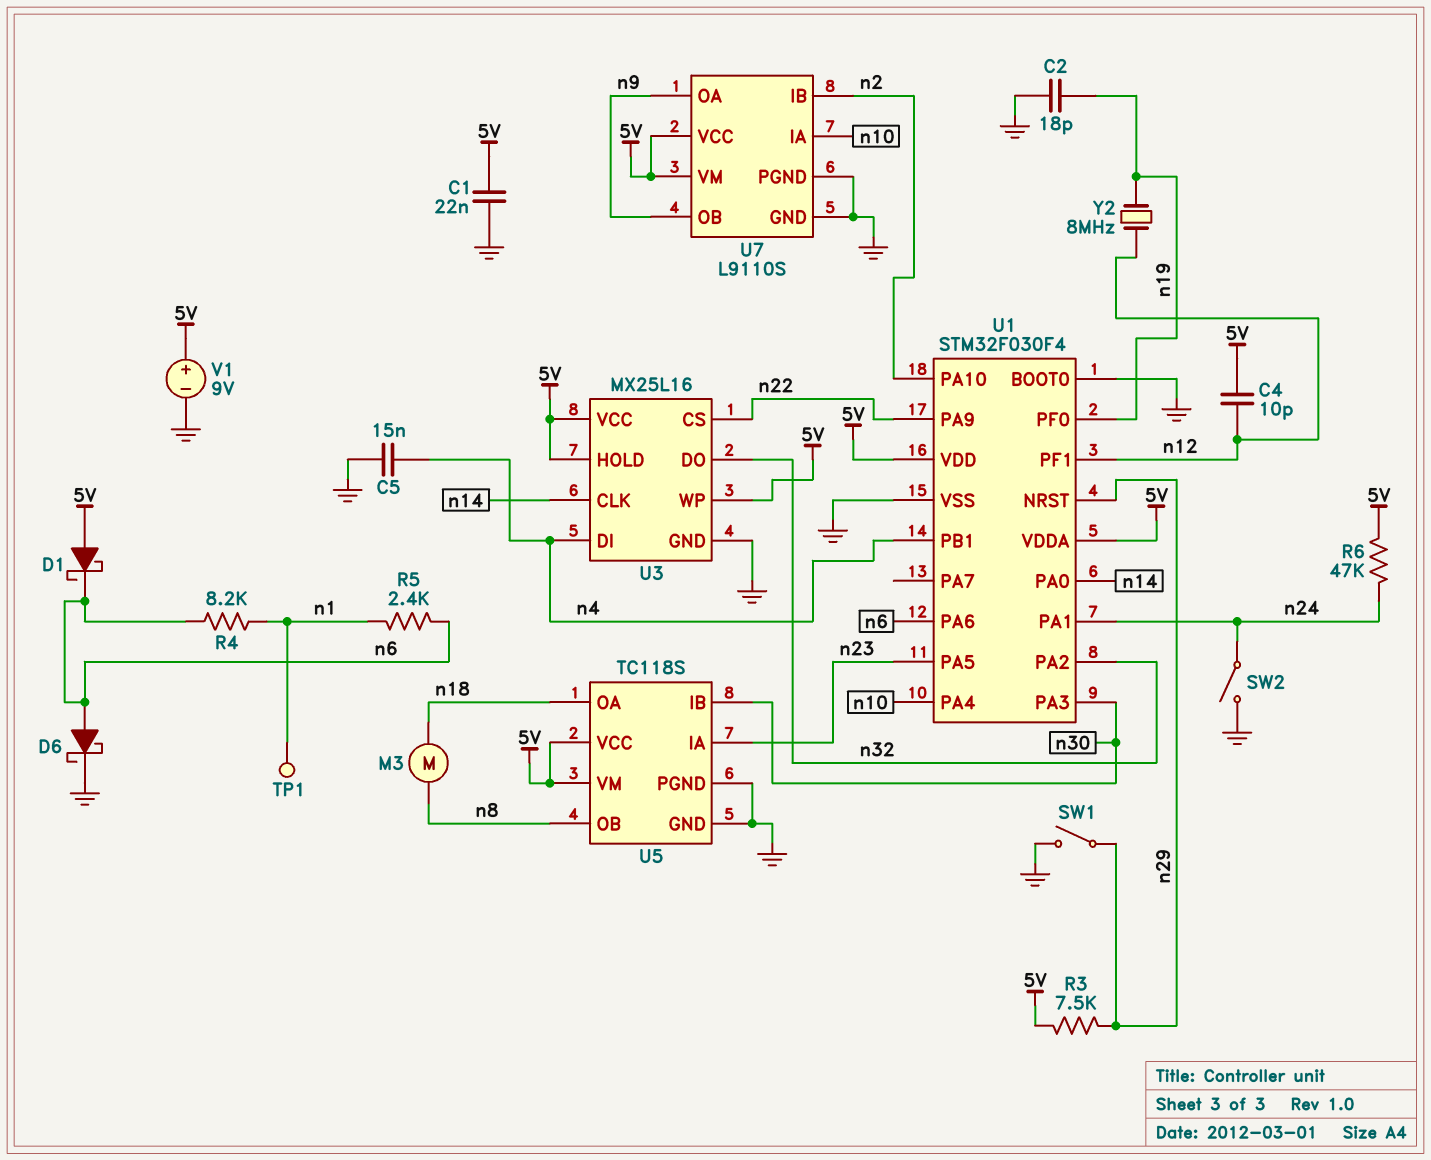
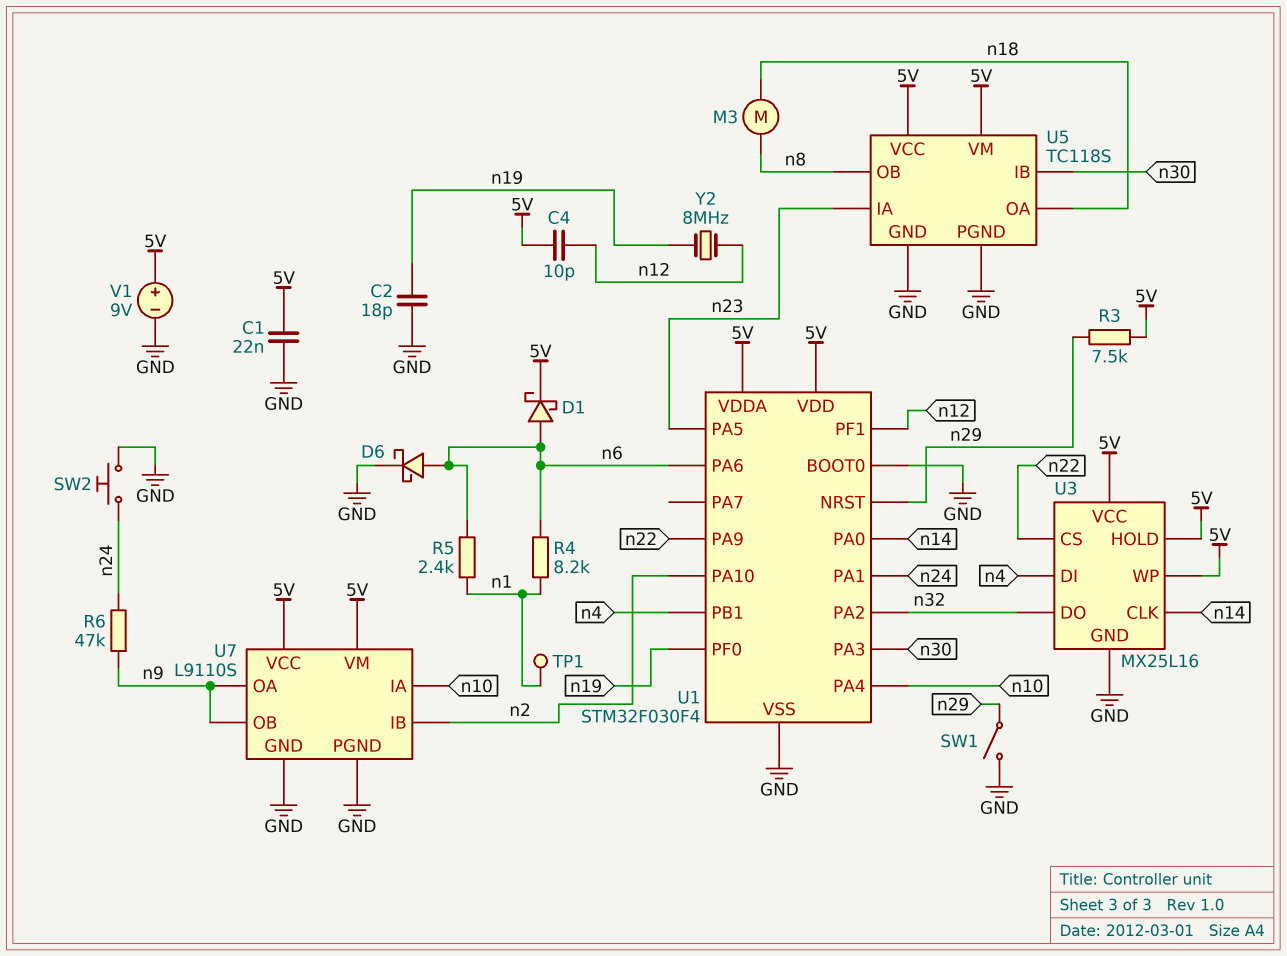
C5: 15nF (GND, n4) -> none
D1: schottky (A 5V, K n6) -> schottky (A n6, K 5V)
R6: 47k (5V, n24) -> 47k (n9, n24)
SW2: switch (GND, n24) -> button (GND, n24)

